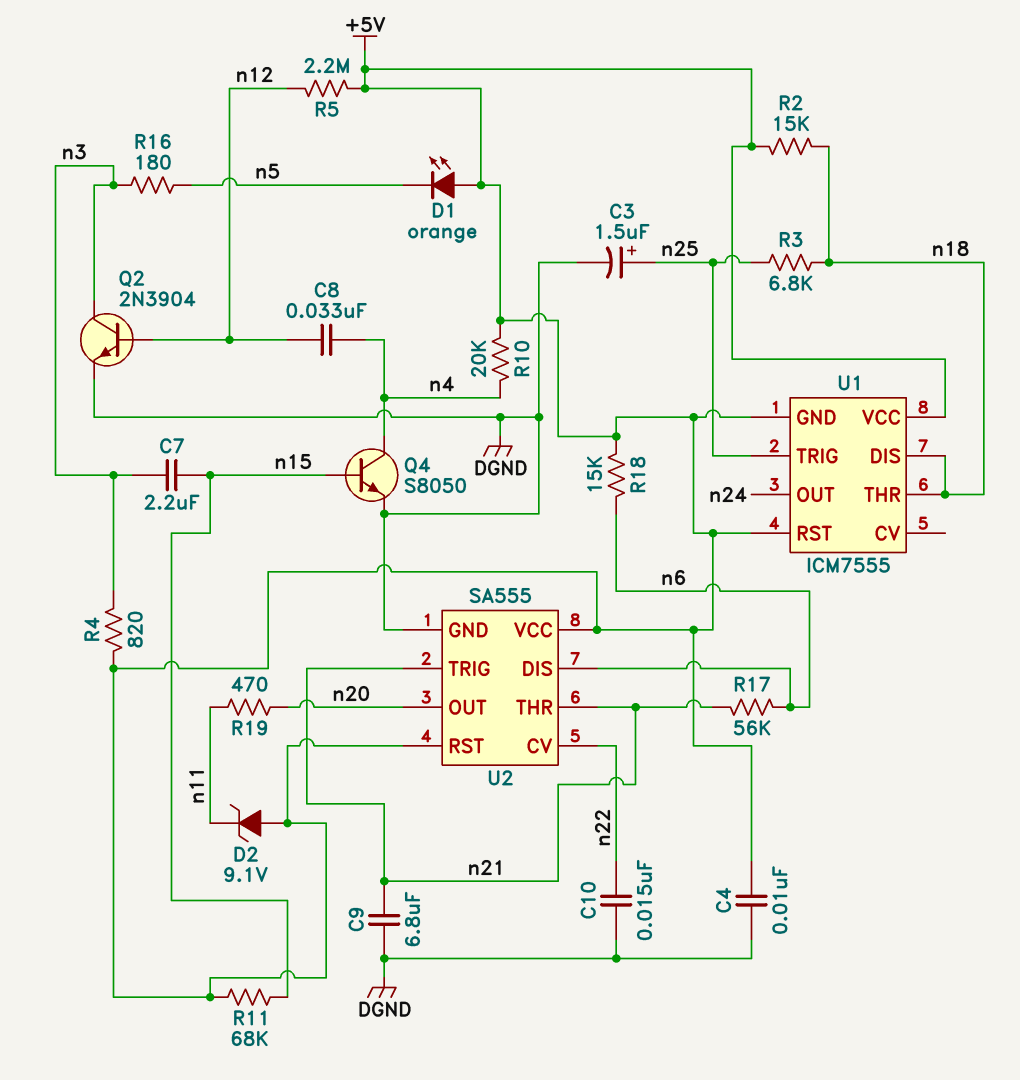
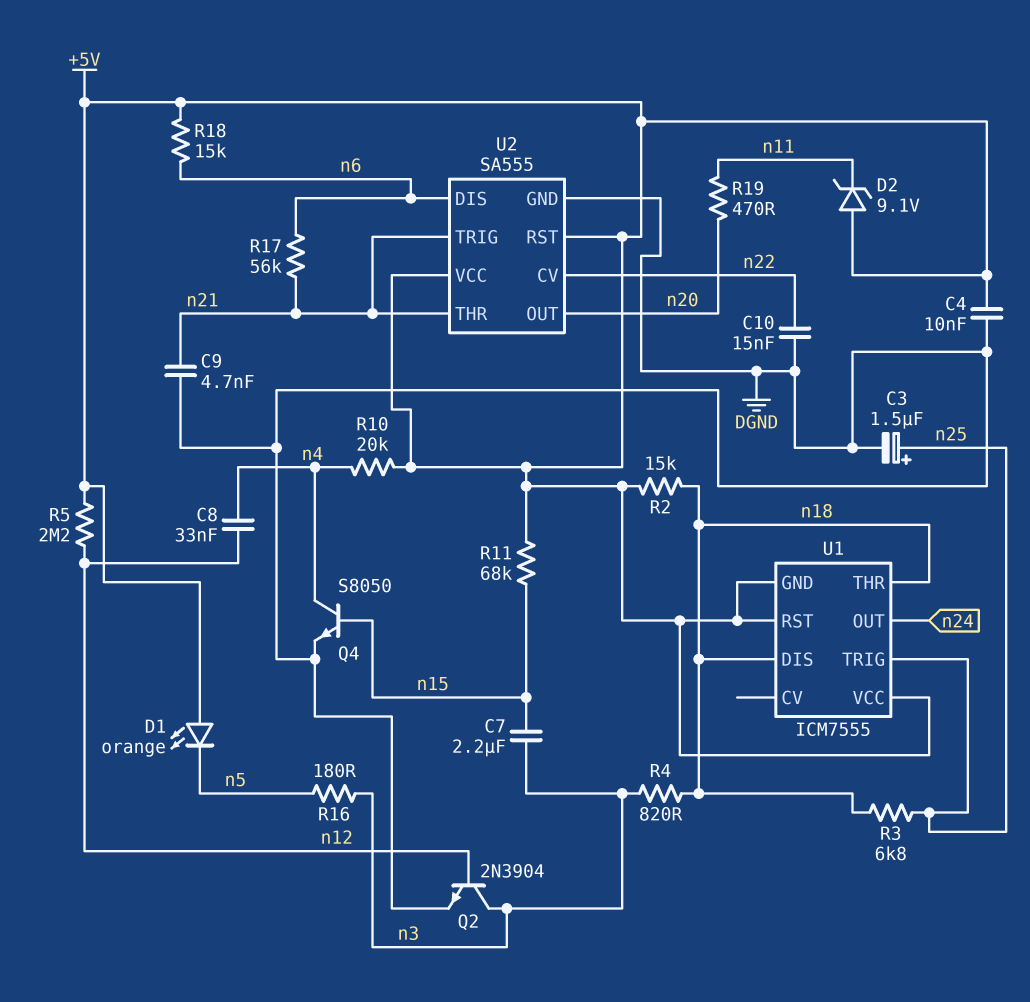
C9: 6.8uF (DGND, n21) -> 4.7nF (DGND, n21)
R4: 820 (+5V, n3) -> 820 (n3, n18)

